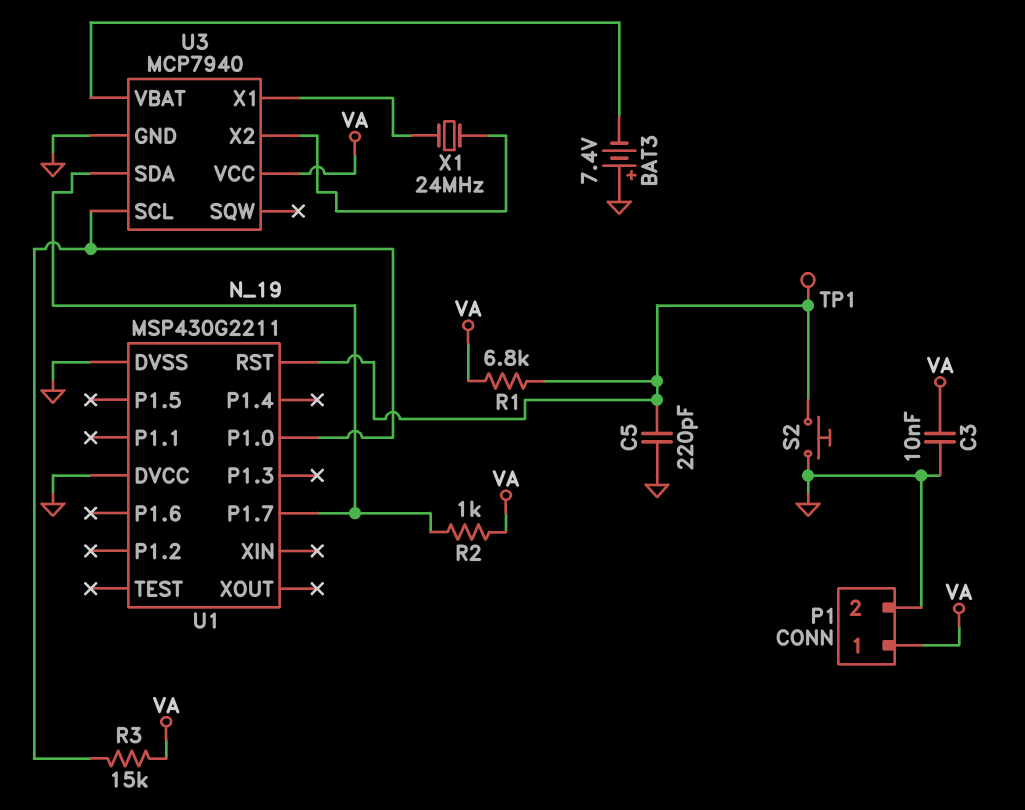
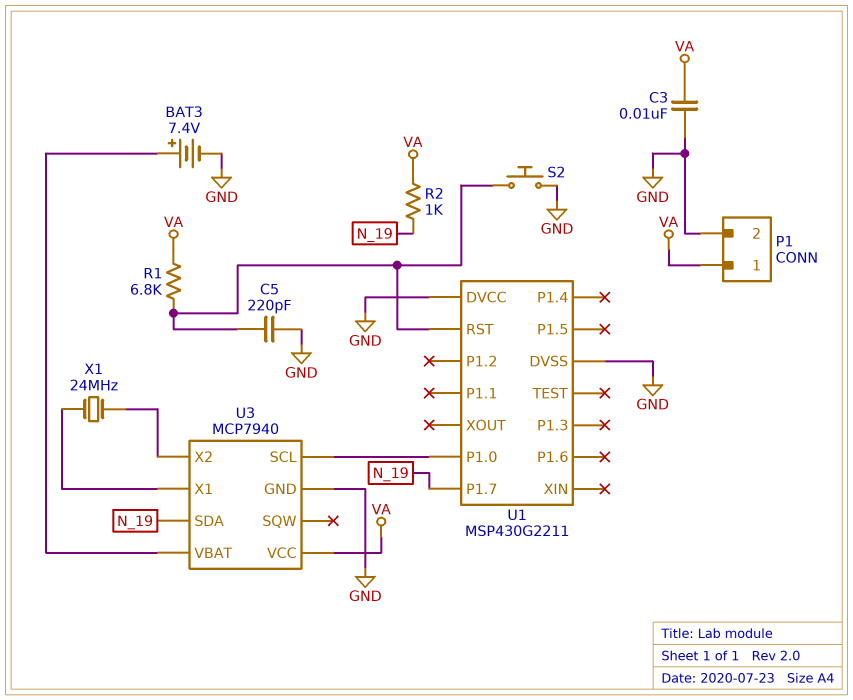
BAT3: 7.4V (plus GND, minus U3/VBAT) -> 7.4V (plus U3/VBAT, minus GND)
R3: 15k (U1/P1.0, VA) -> none
TP1: test point (U1/RST) -> none

